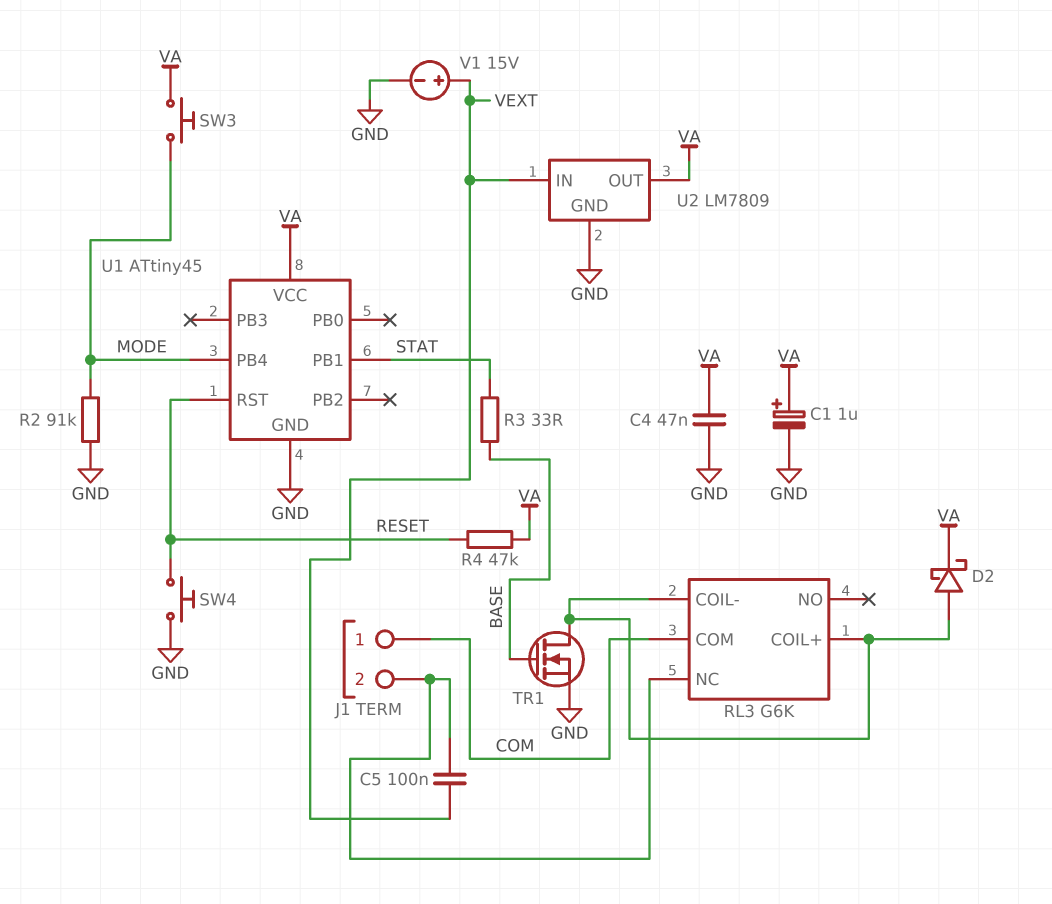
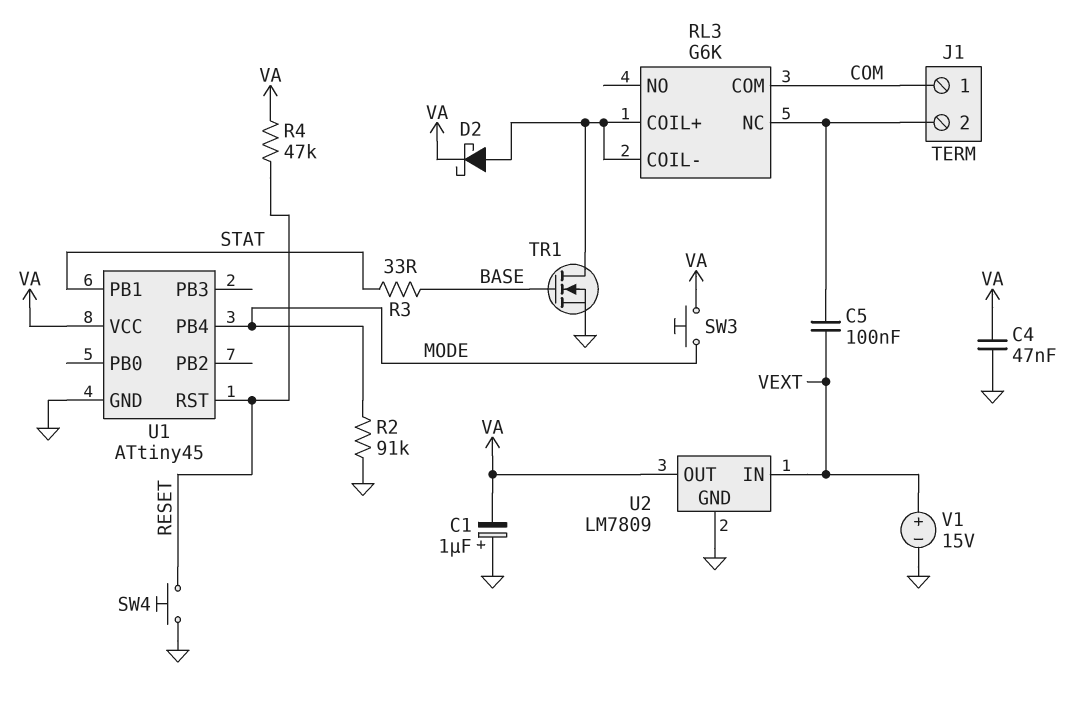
C1: 1uF (plus VA, minus GND) -> 1uF (plus GND, minus VA)

